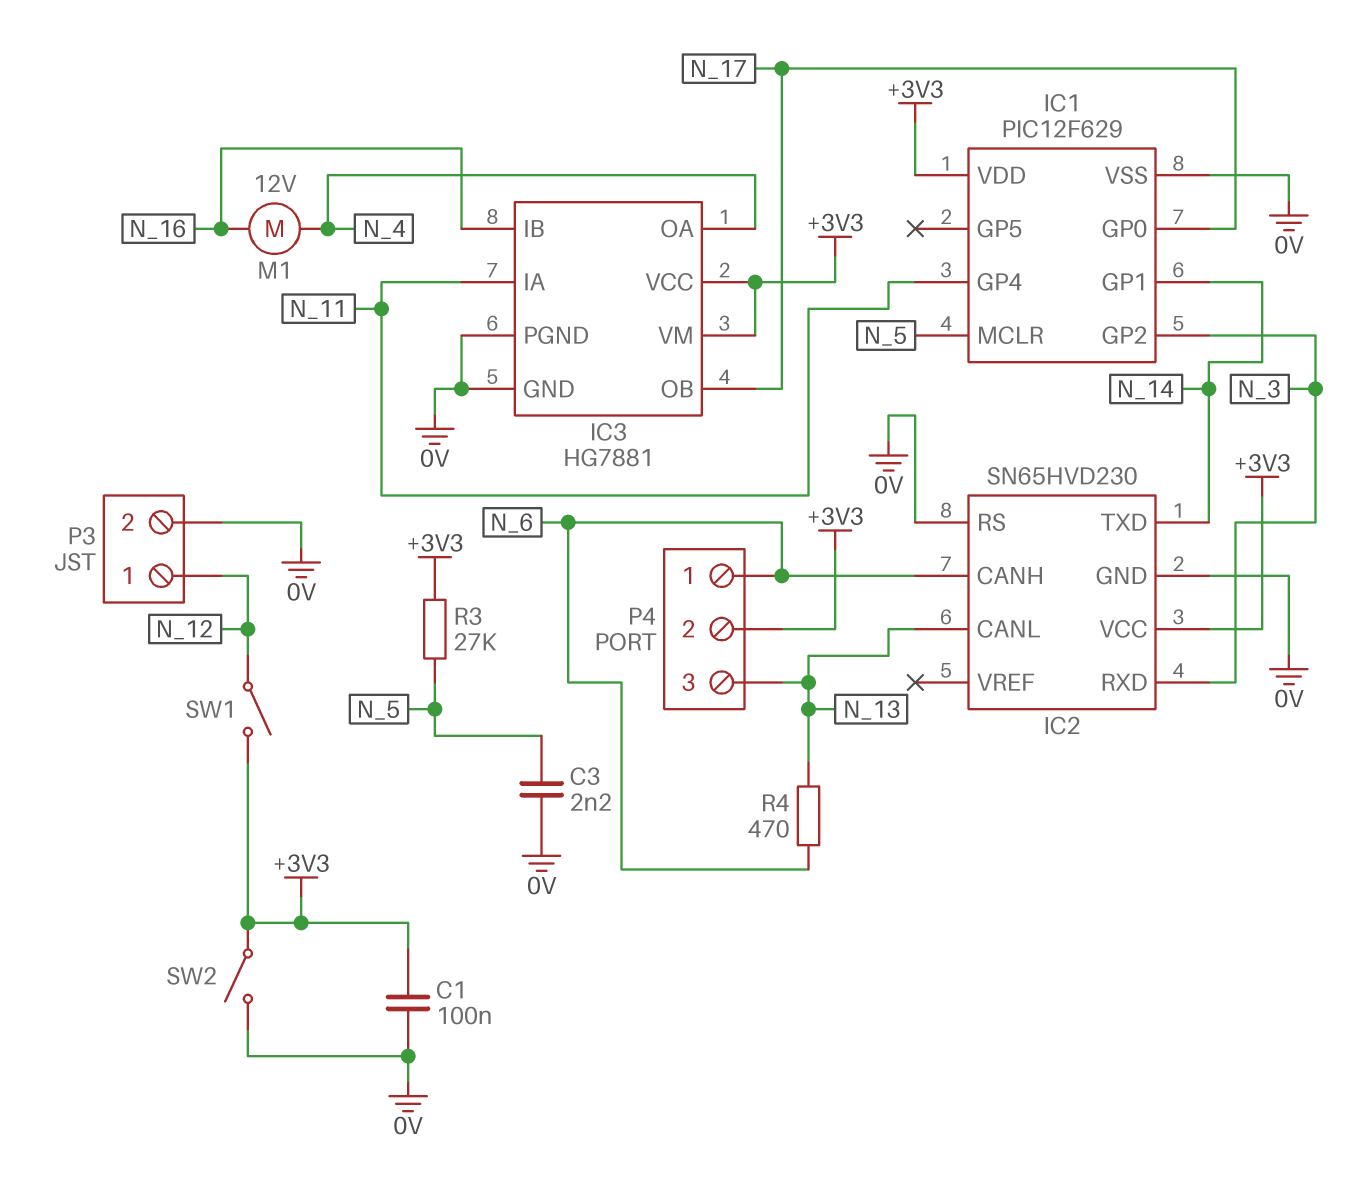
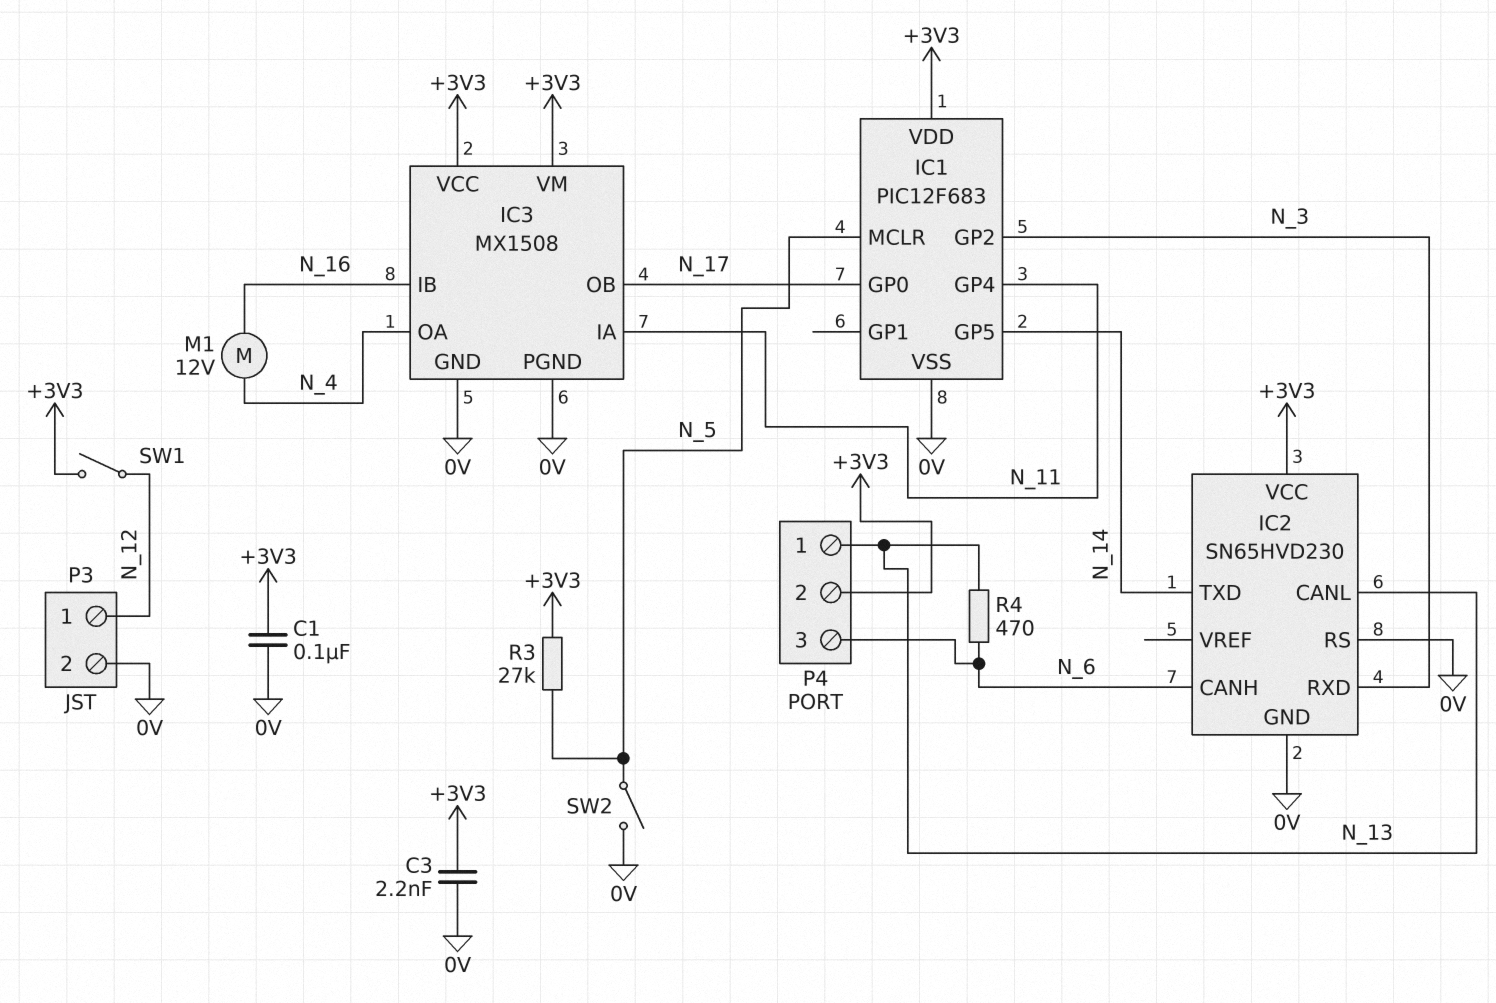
C3: 2.2nF (0V, N_5) -> 2.2nF (+3V3, 0V)
IC1: PIC12F629 -> PIC12F683
IC1 pin GP1: N_14 -> none
IC1 pin GP5: none -> N_14
IC3: HG7881 -> MX1508
P4 pin 1: N_6 -> N_13
P4 pin 3: N_13 -> N_6
SW2: switch (+3V3, 0V) -> switch (0V, N_5)

